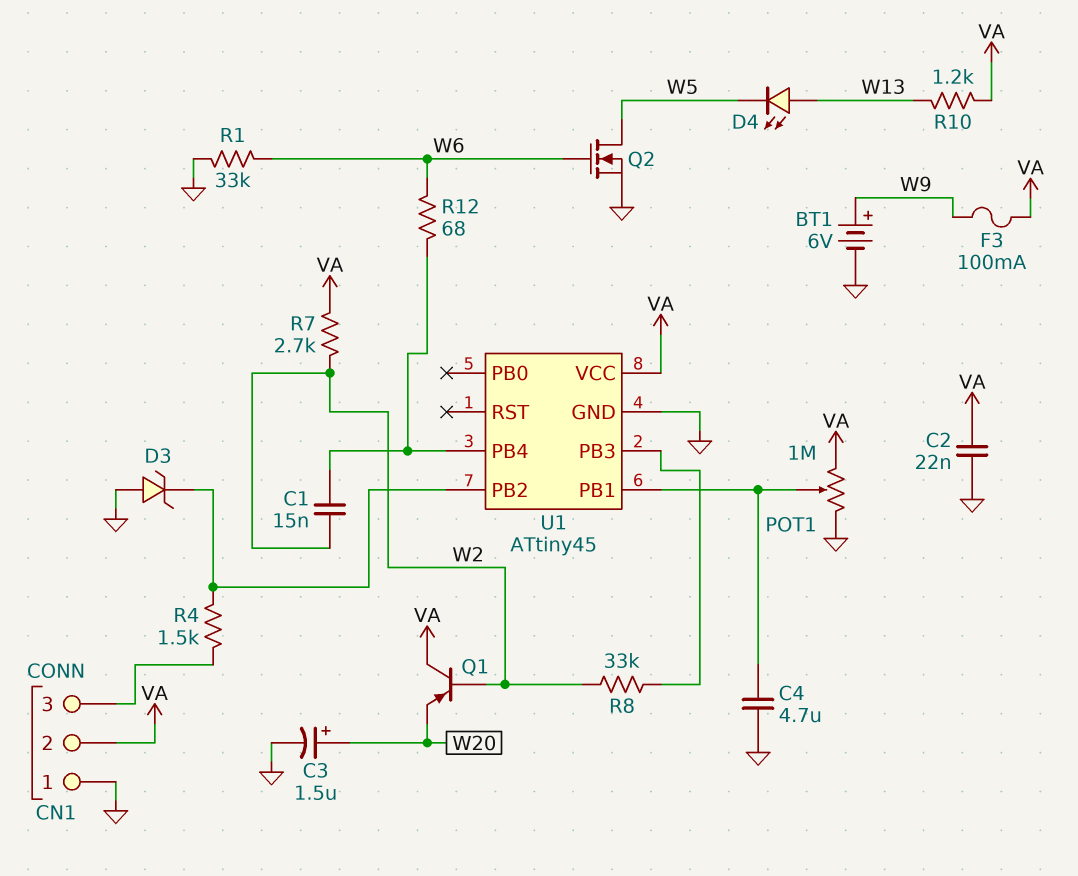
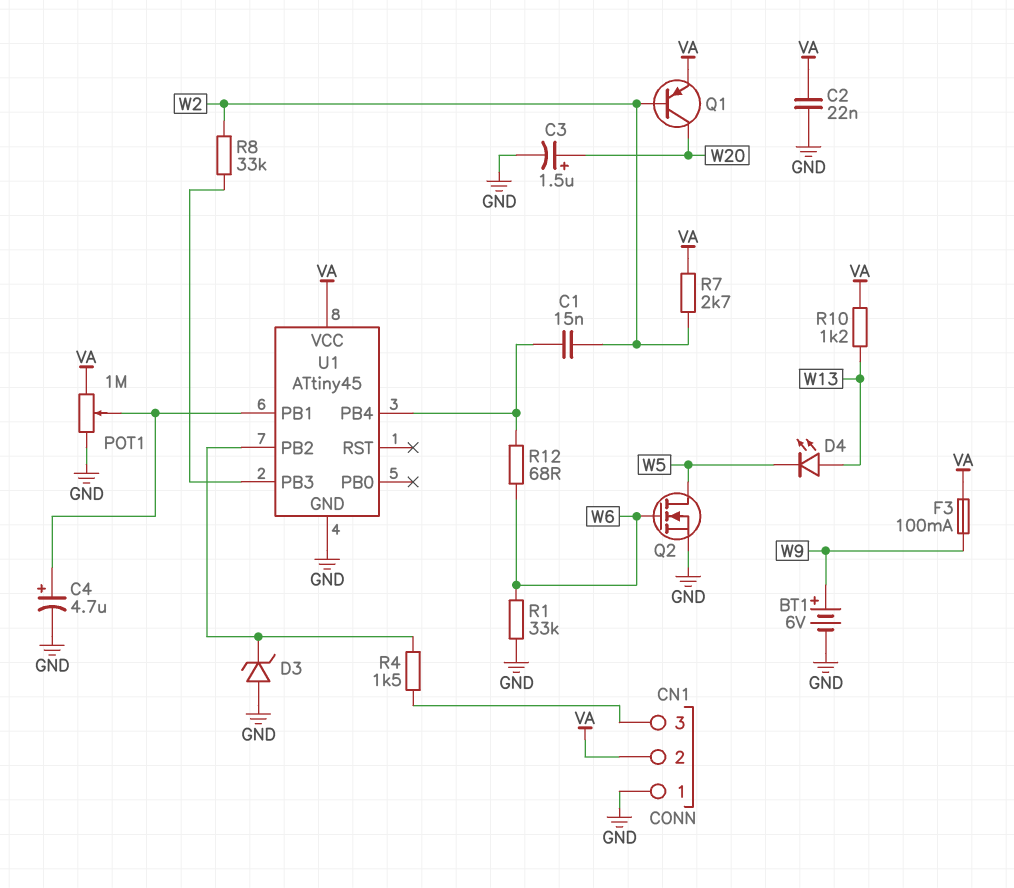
C4: 4.7uF (GND, U1/PB1) -> 4.7uF (plus U1/PB1, minus GND)
Q1: PNP (B W2, C VA, E W20) -> PNP (B W2, C W20, E VA)

